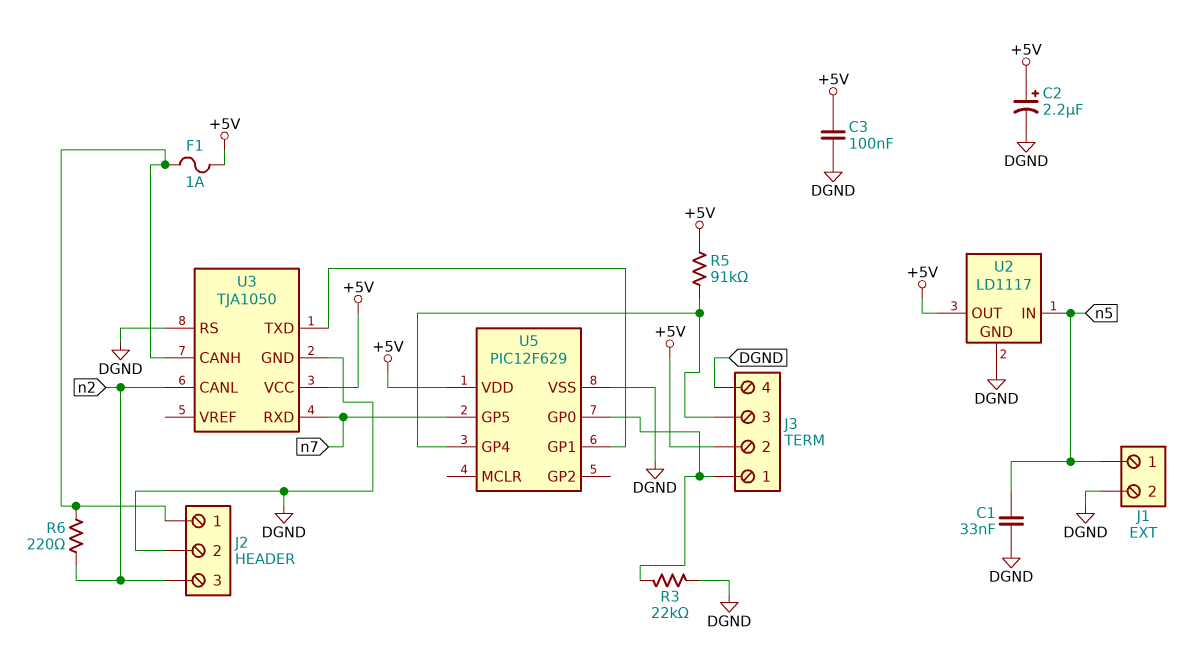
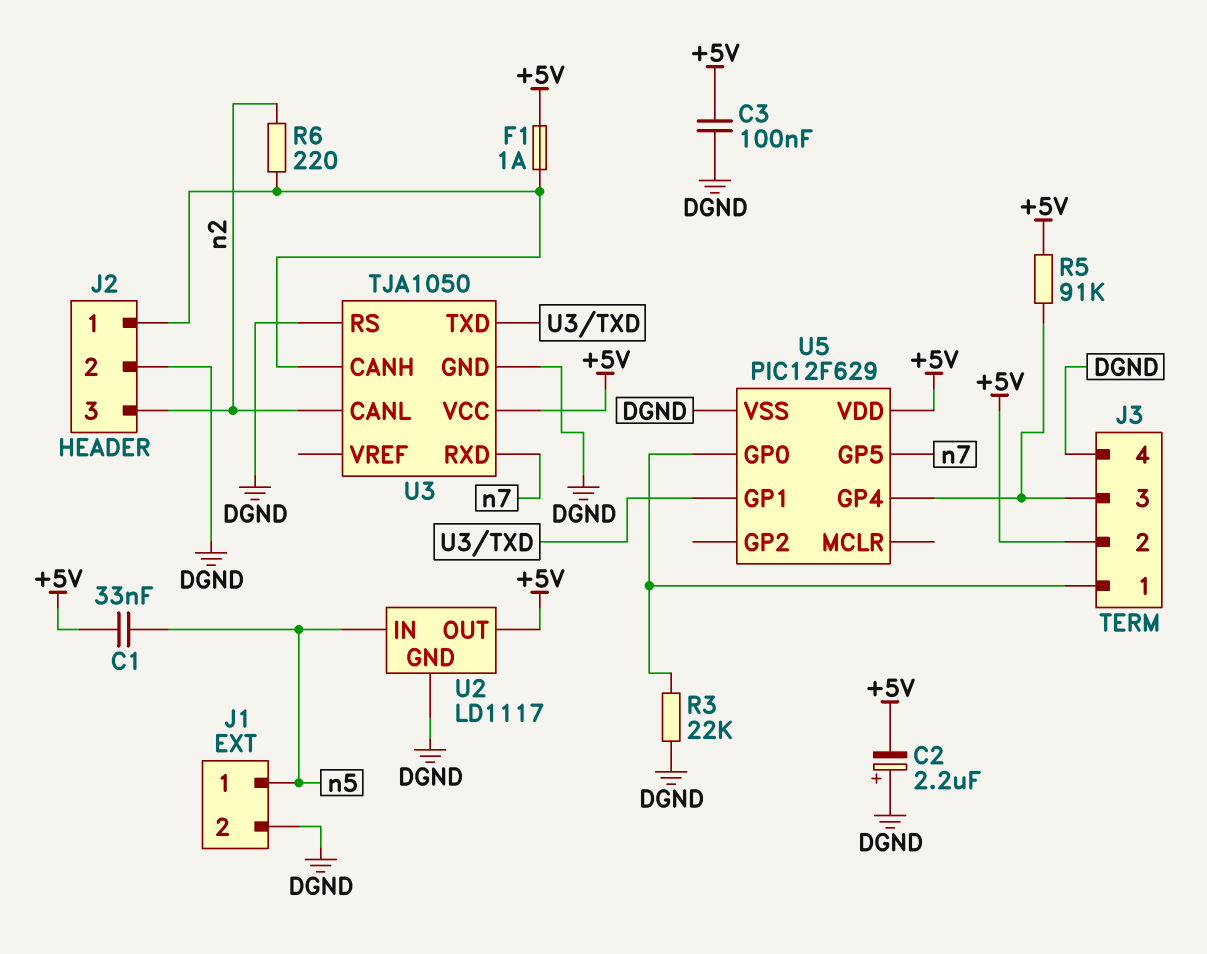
C1: 33nF (DGND, n5) -> 33nF (+5V, n5)
C2: 2.2uF (plus +5V, minus DGND) -> 2.2uF (plus DGND, minus +5V)

